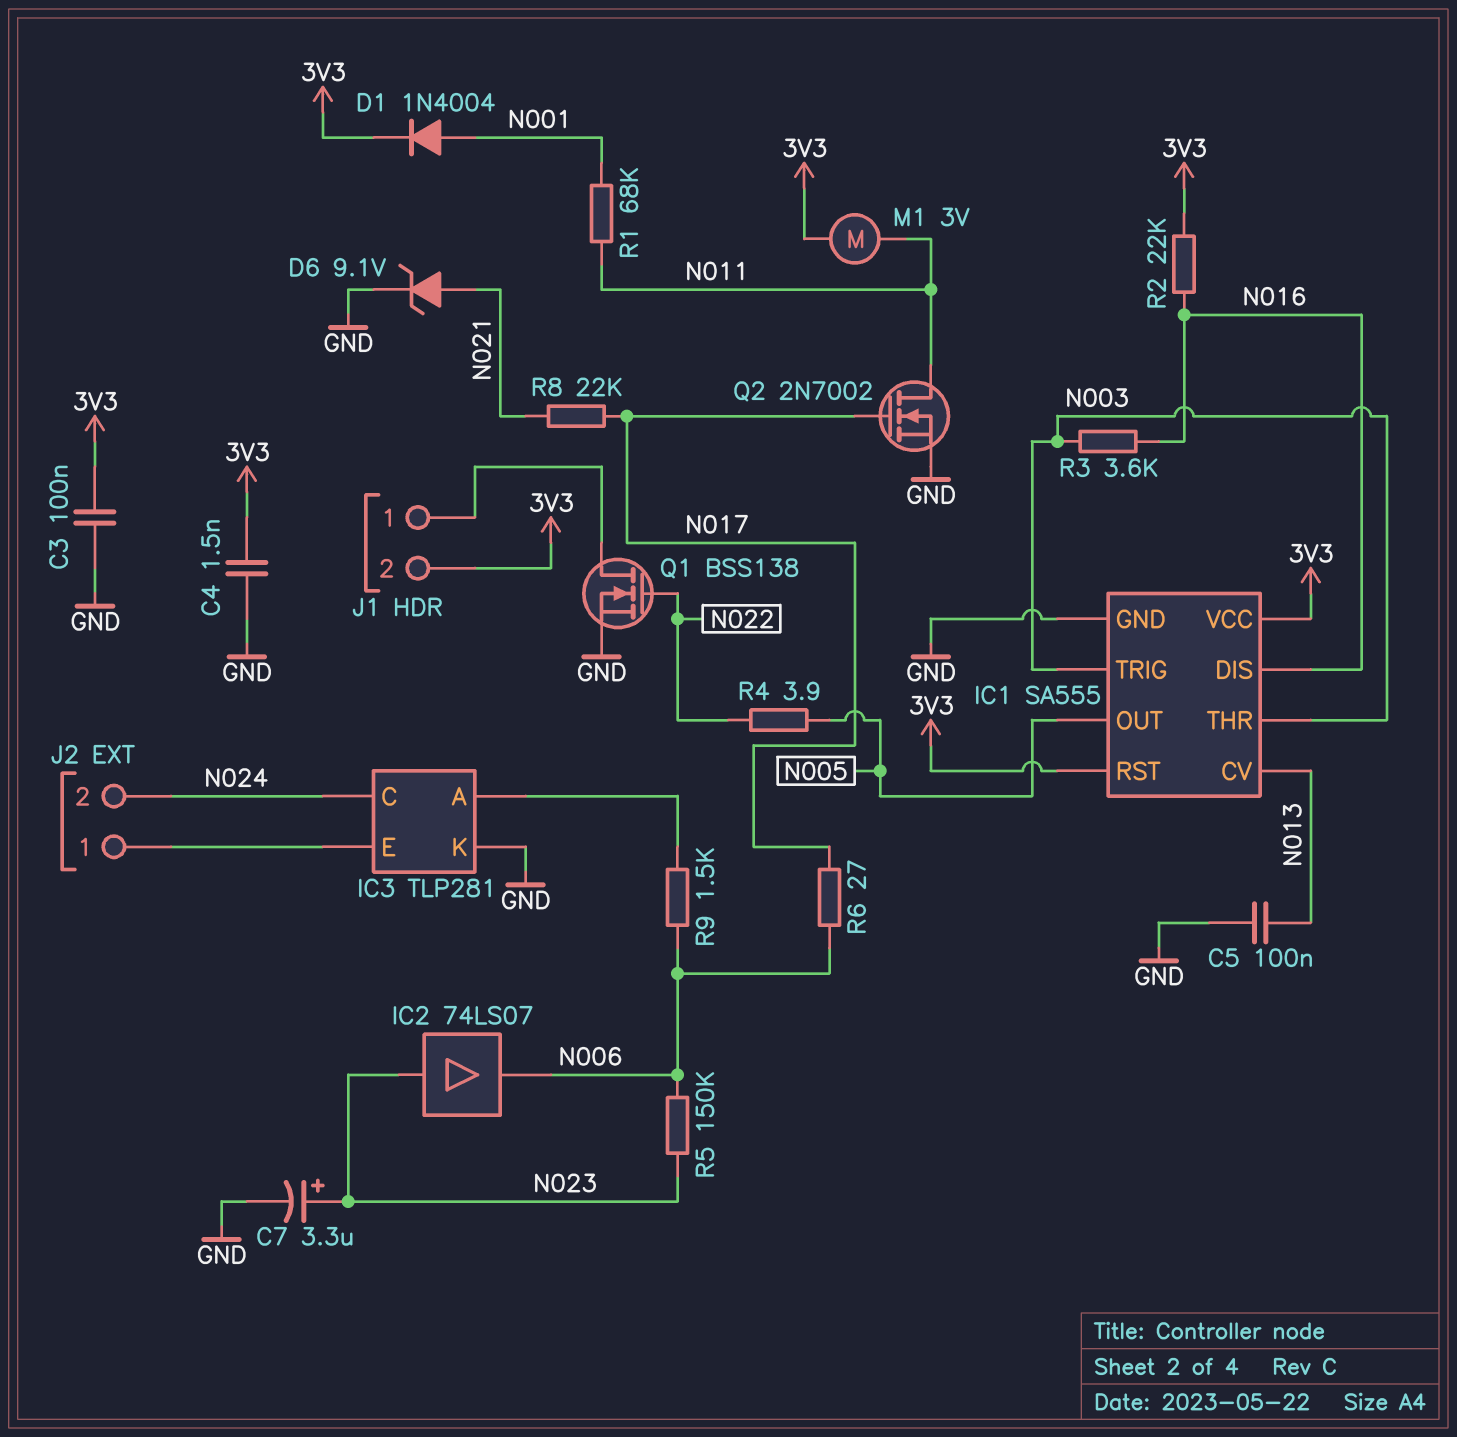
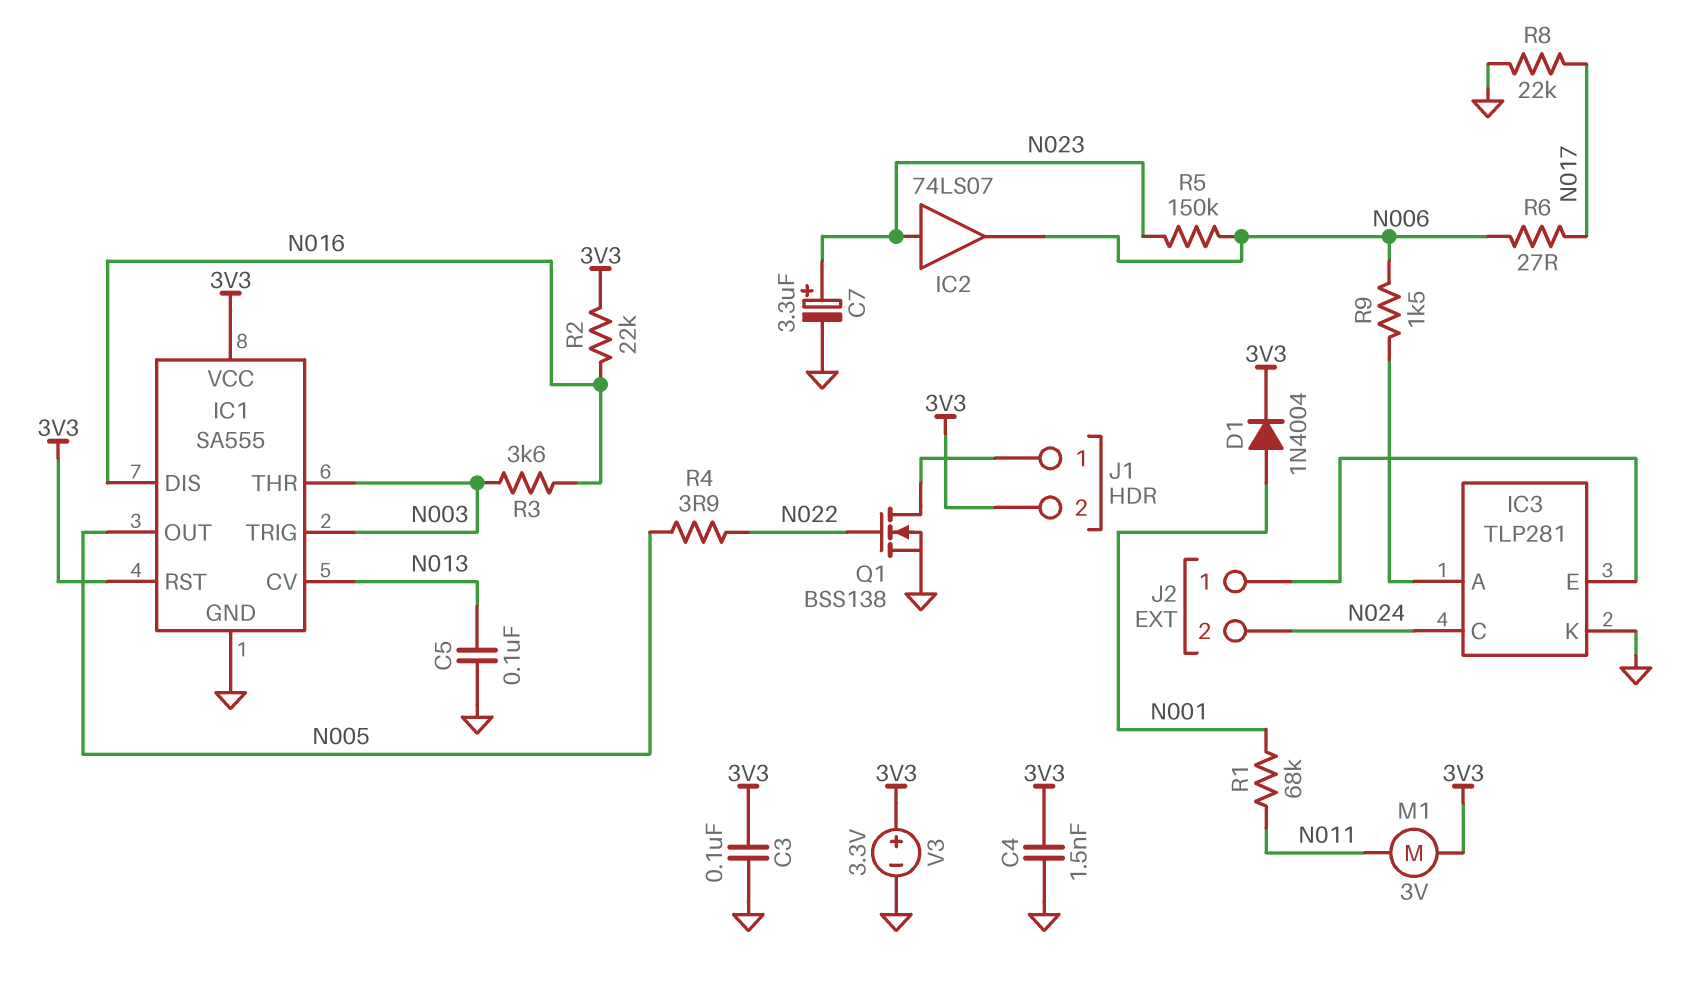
D6: zener 9.1V (A N021, K GND) -> none
Q2: NMOS 2N7002 (G N017, D N011, S GND) -> none
R8: 22k (N017, N021) -> 22k (GND, N017)
V3: none -> 3.3V (plus 3V3, minus GND)

